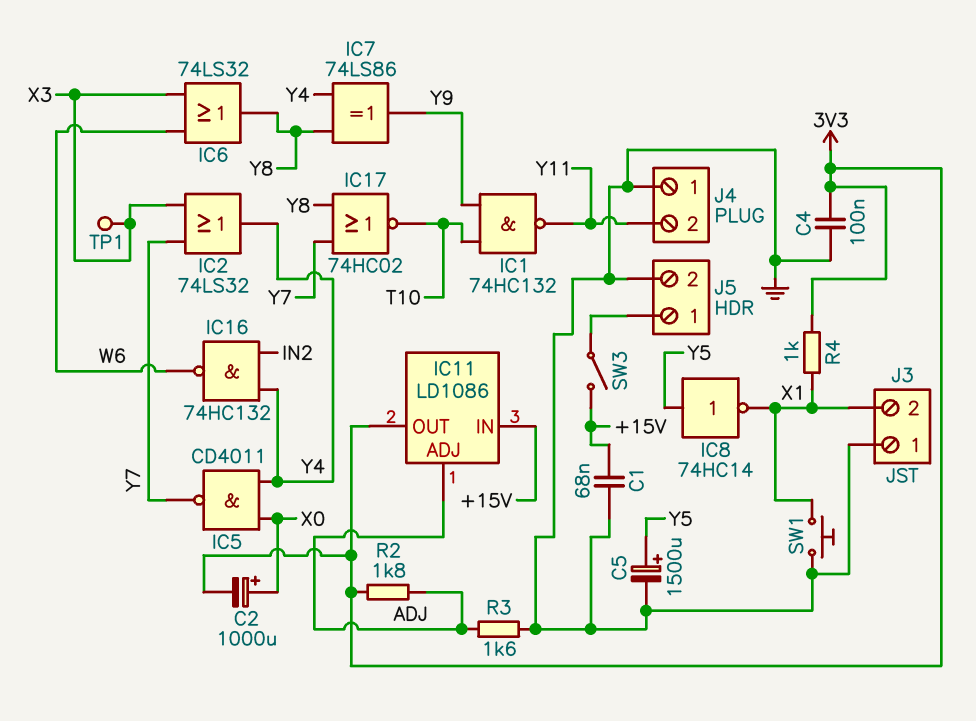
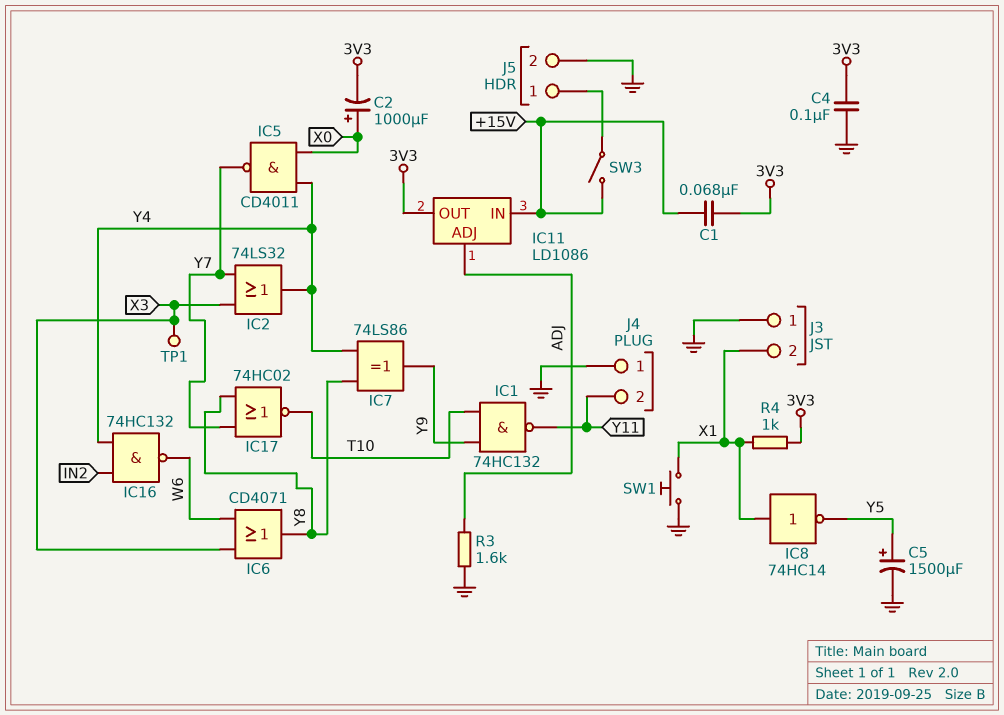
C1: 68nF (+15V, GND) -> 68nF (+15V, 3V3)
IC6: OR 74LS32 (in W6, in X3, out Y8) -> OR CD4071 (in W6, in X3, out Y8)
IC8: NOT 74HC14 (in Y5, out X1) -> NOT 74HC14 (in X1, out Y5)
R2: 1.8k (3V3, ADJ) -> none

